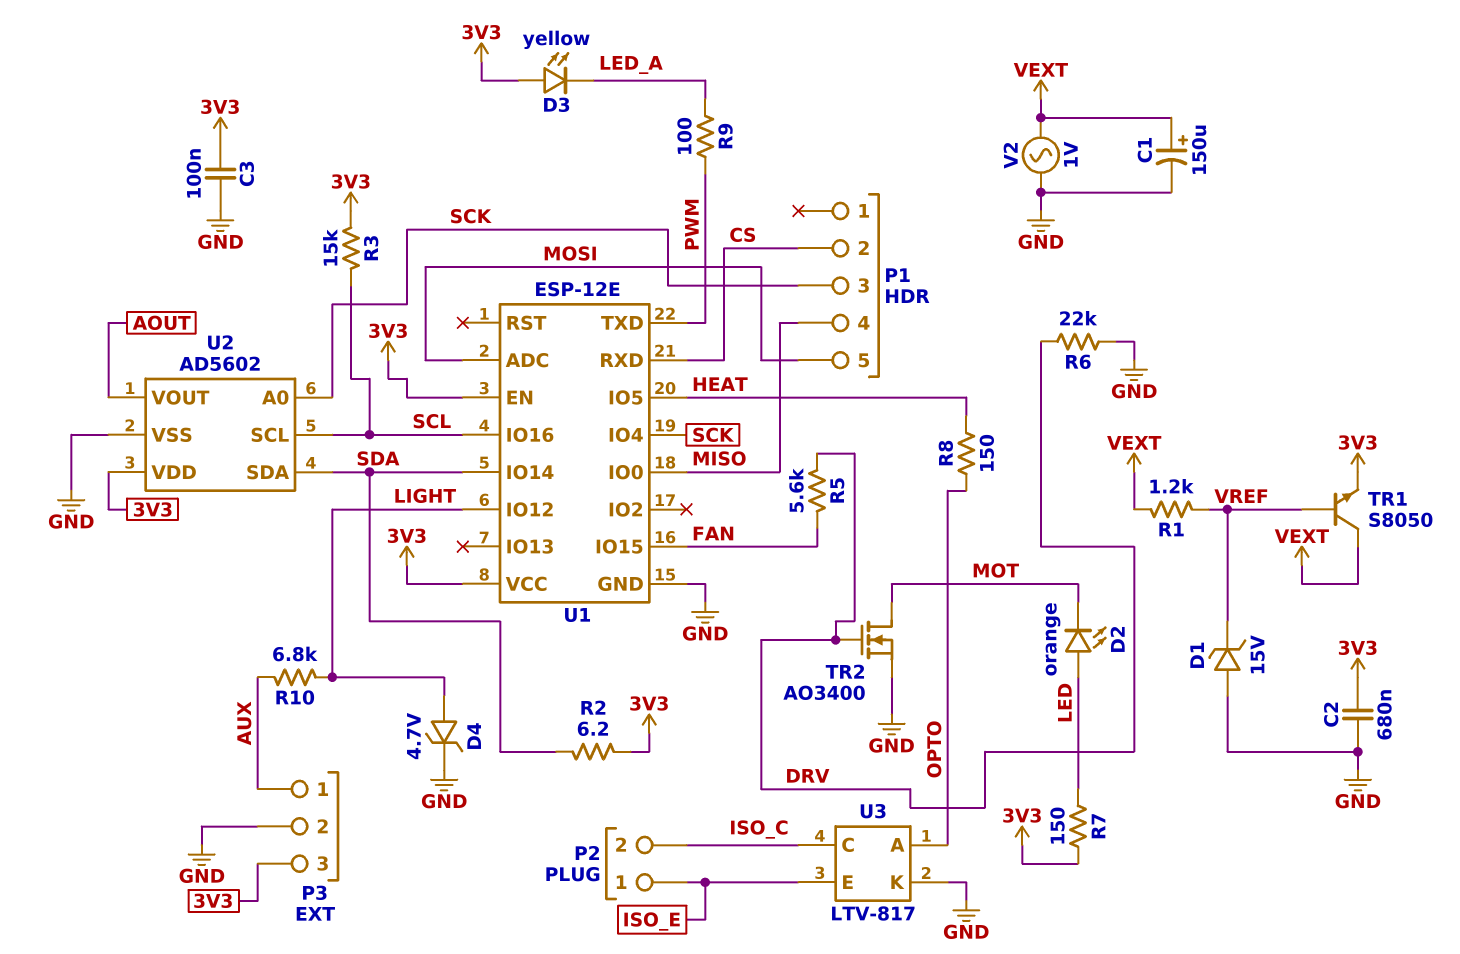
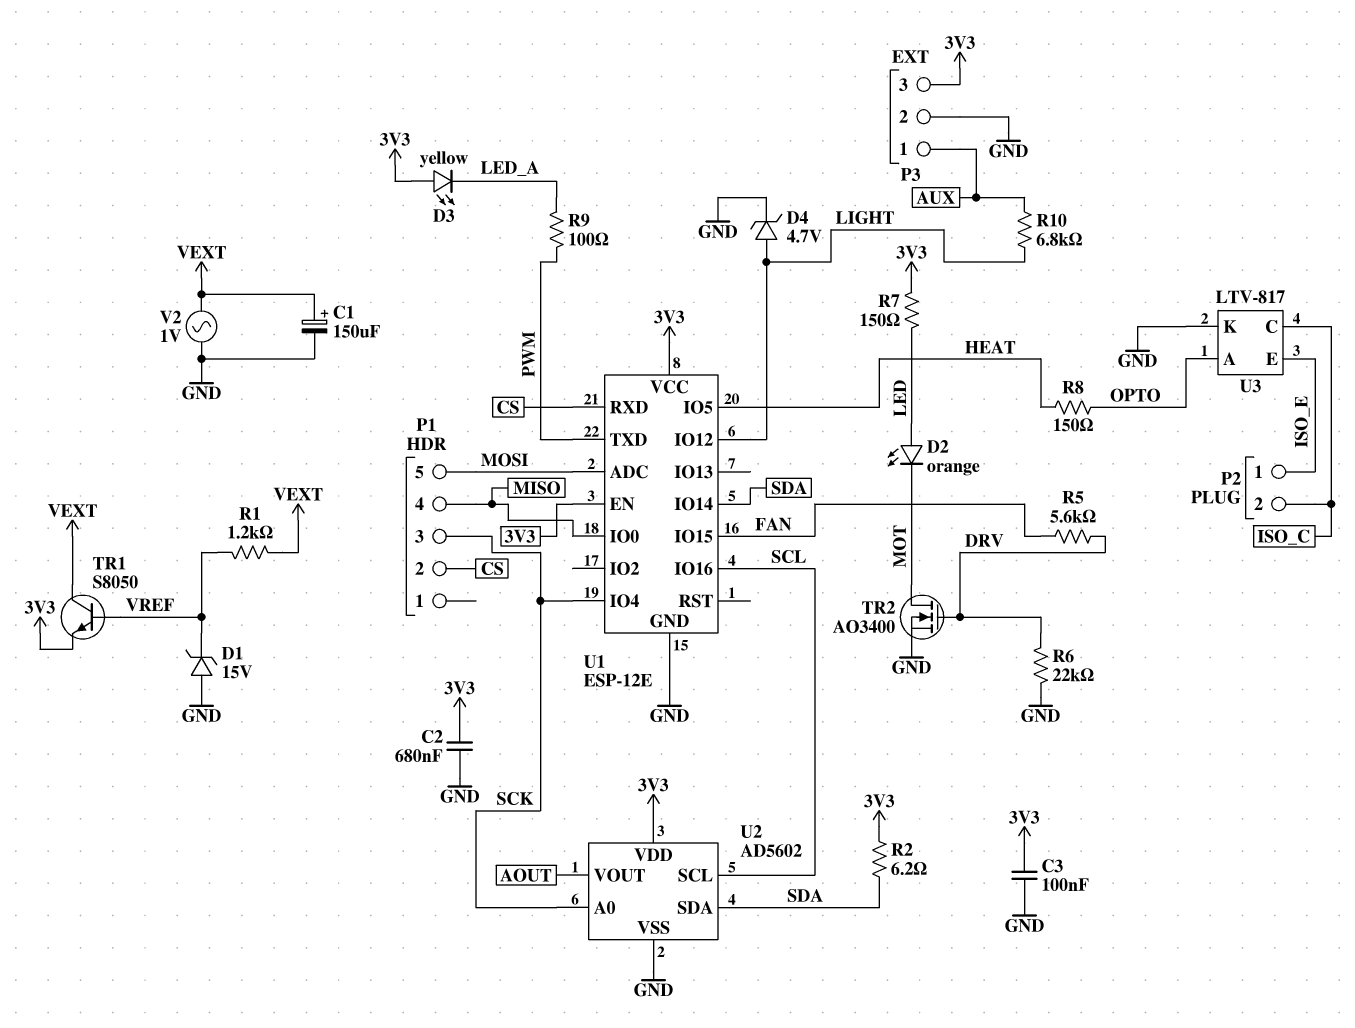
R3: 15k (3V3, SCL) -> none

